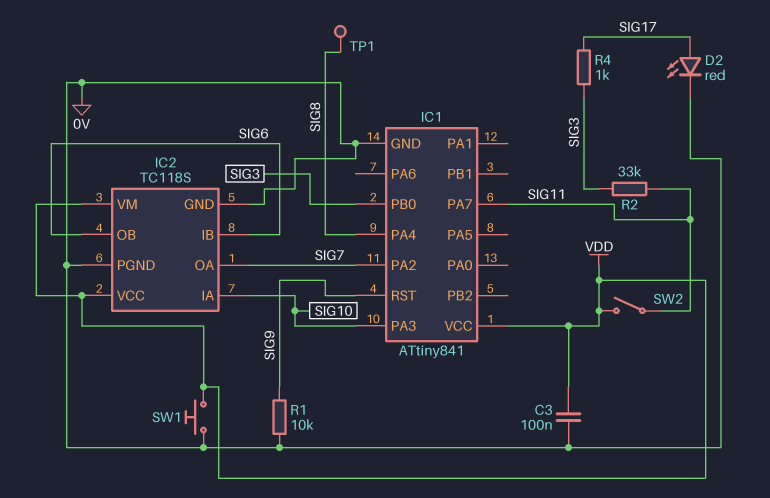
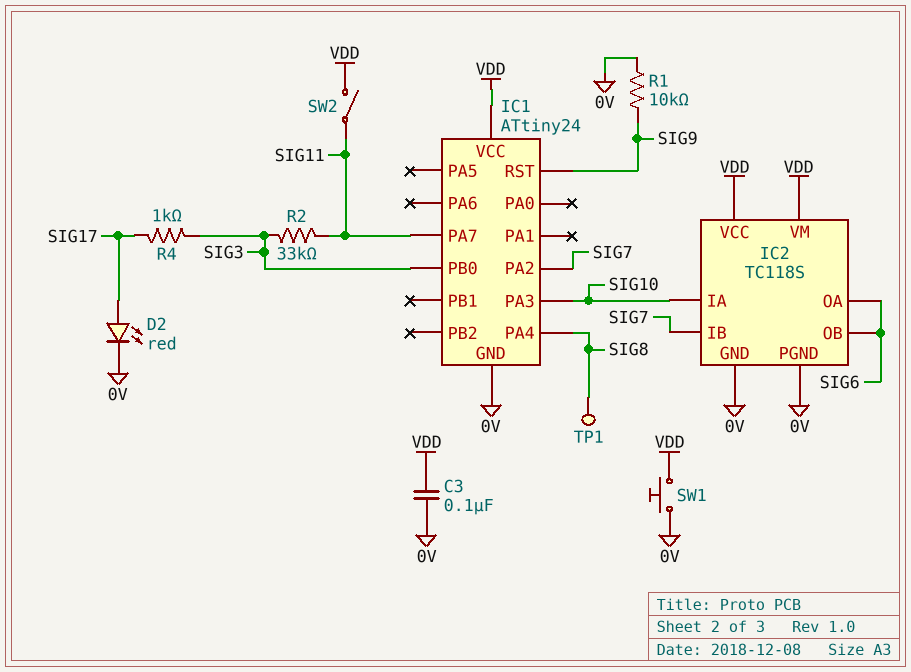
IC1: ATtiny841 -> ATtiny24
IC2 pin IB: SIG6 -> SIG7
IC2 pin OA: SIG7 -> SIG6

